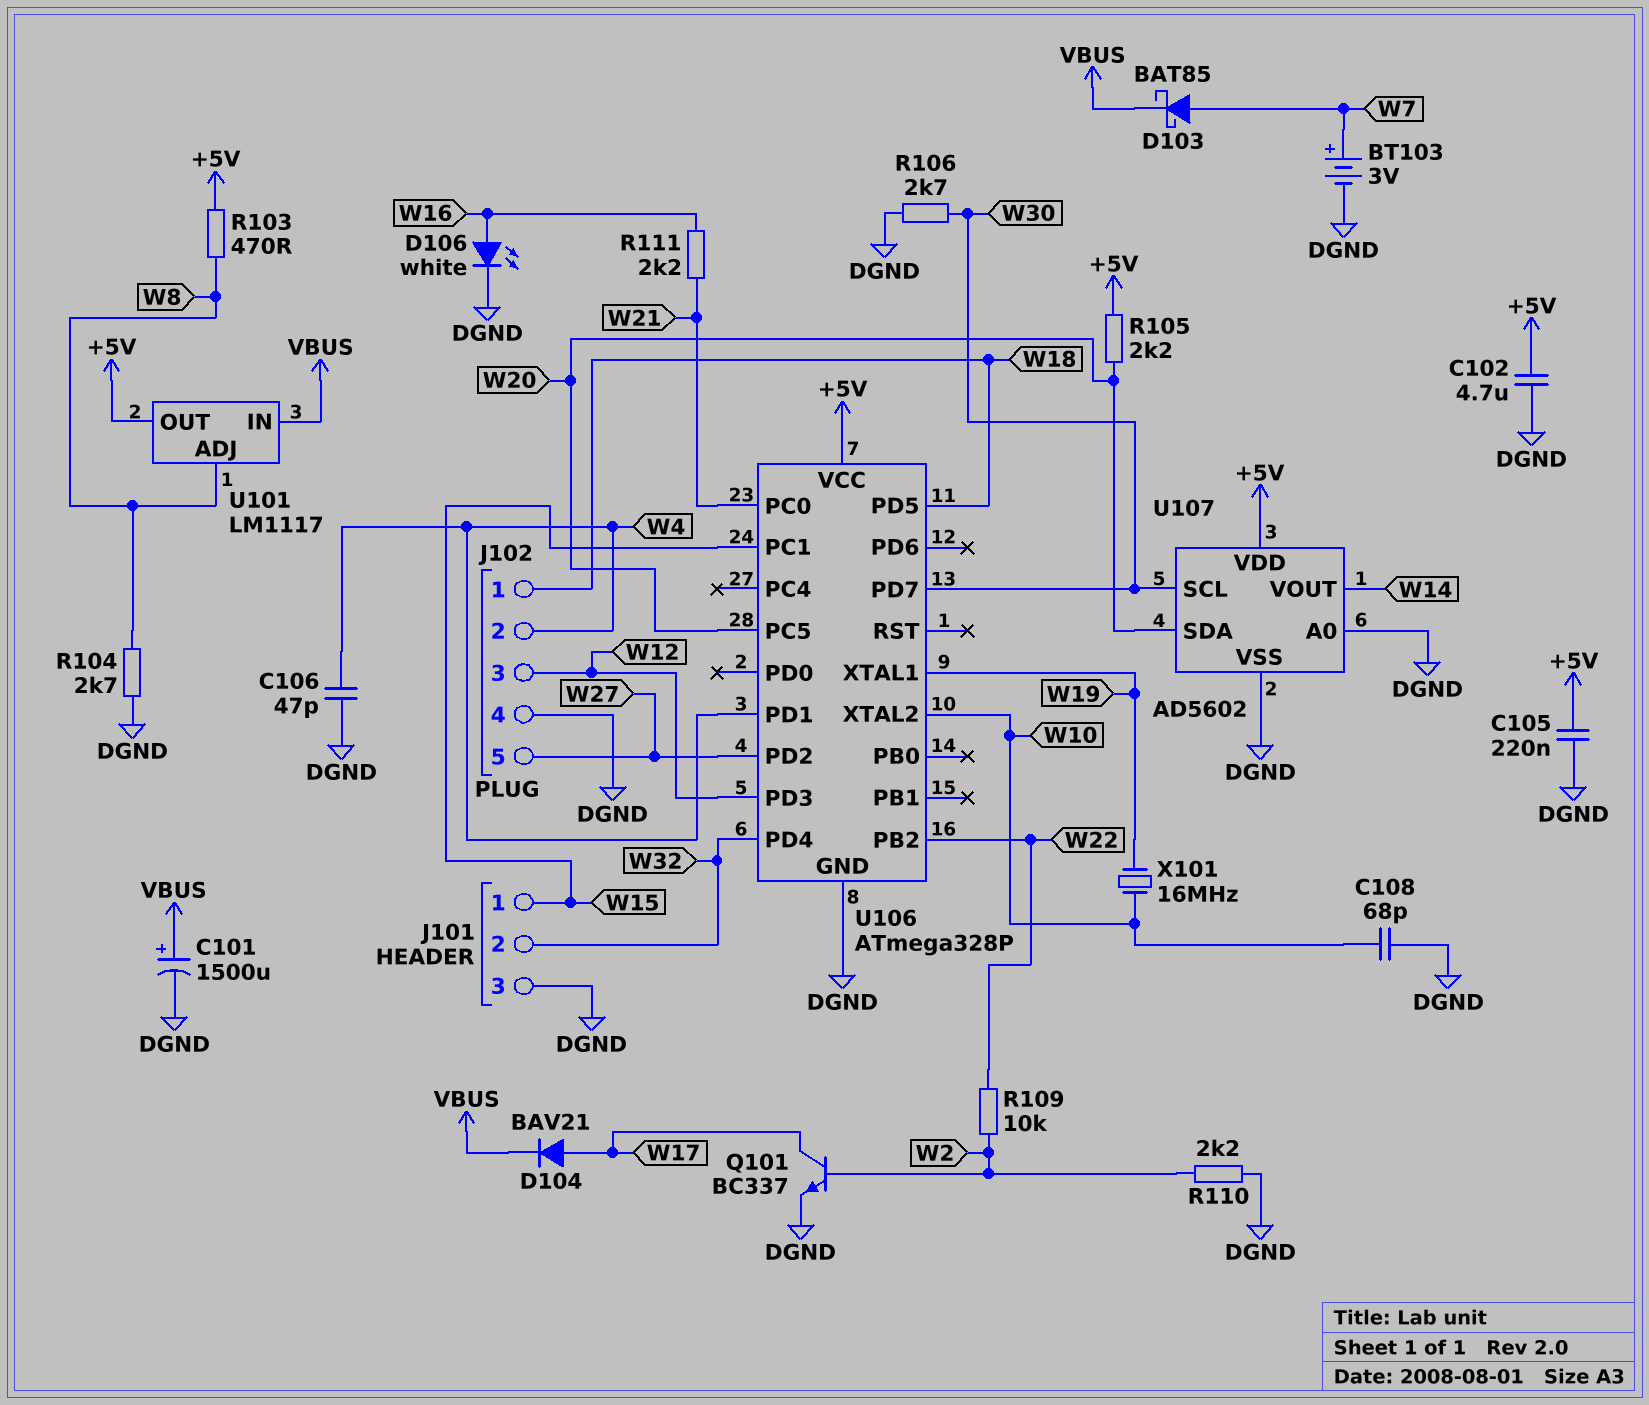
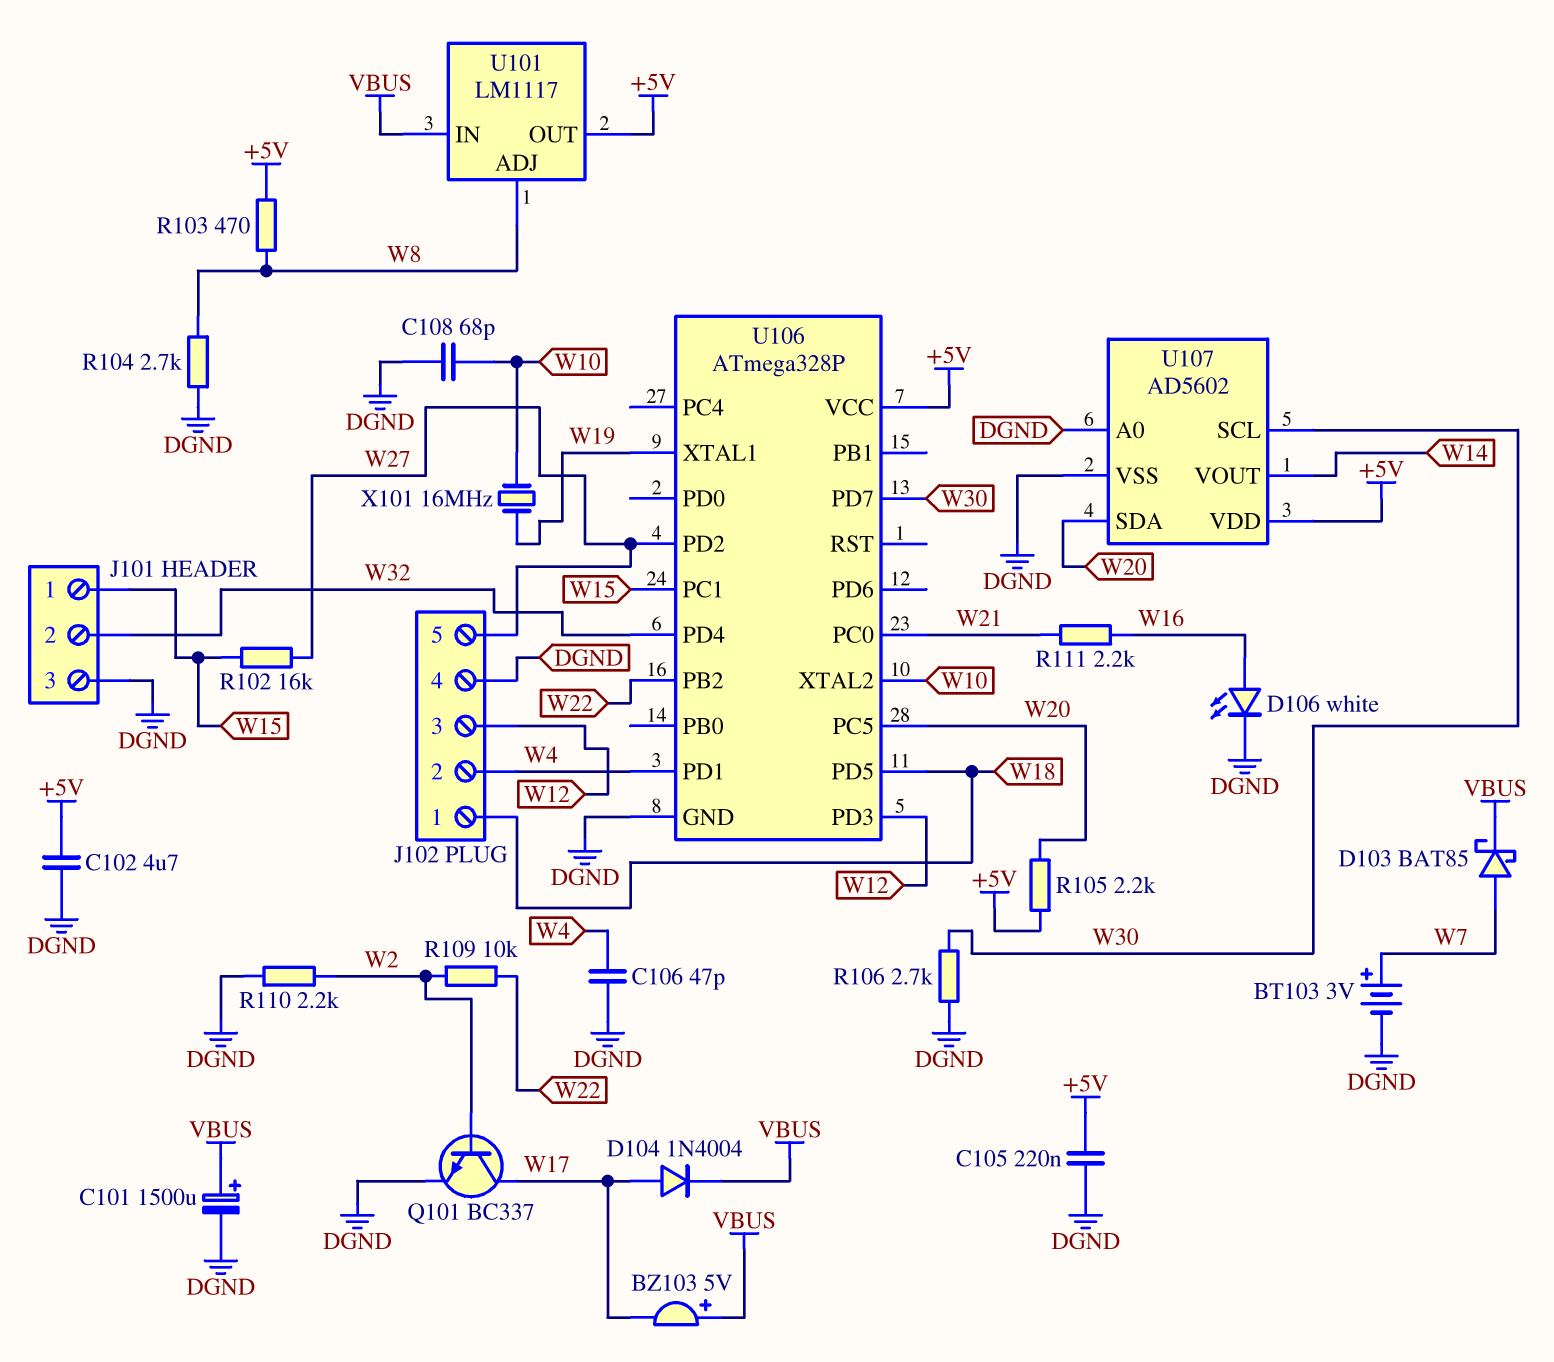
BZ103: none -> buzzer 5V (plus VBUS, minus W17)
D104: diode BAV21 (A W17, K VBUS) -> diode 1N4004 (A W17, K VBUS)
R102: none -> 16k (W15, W27)

